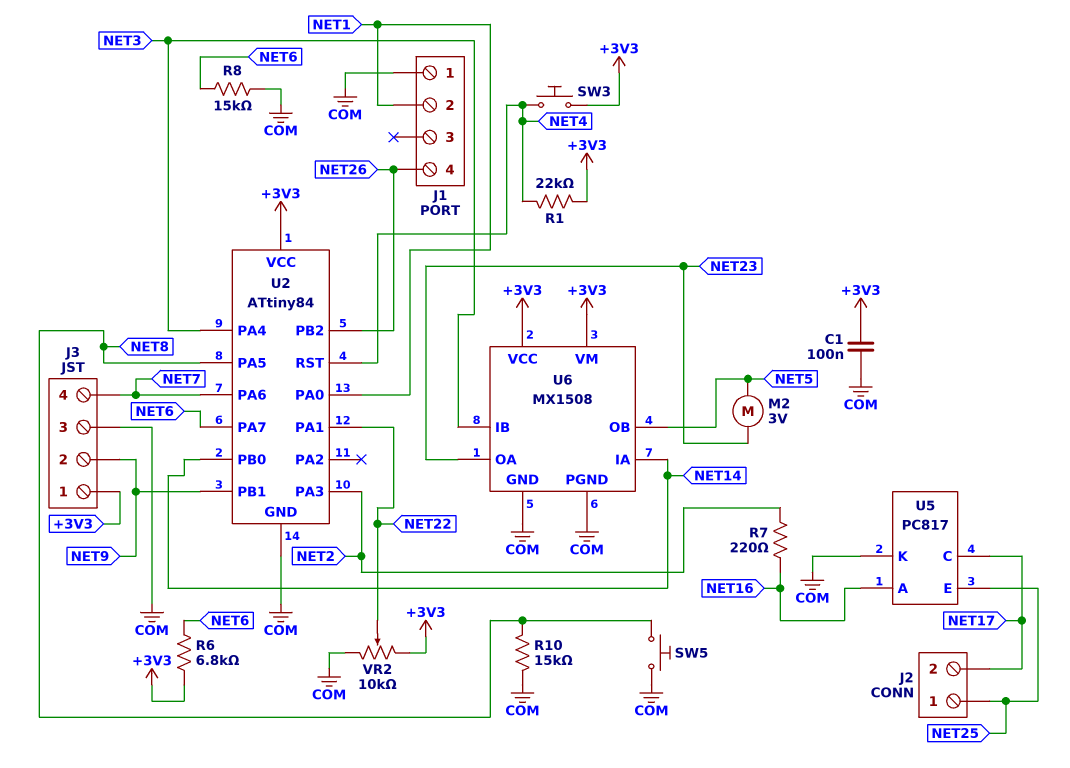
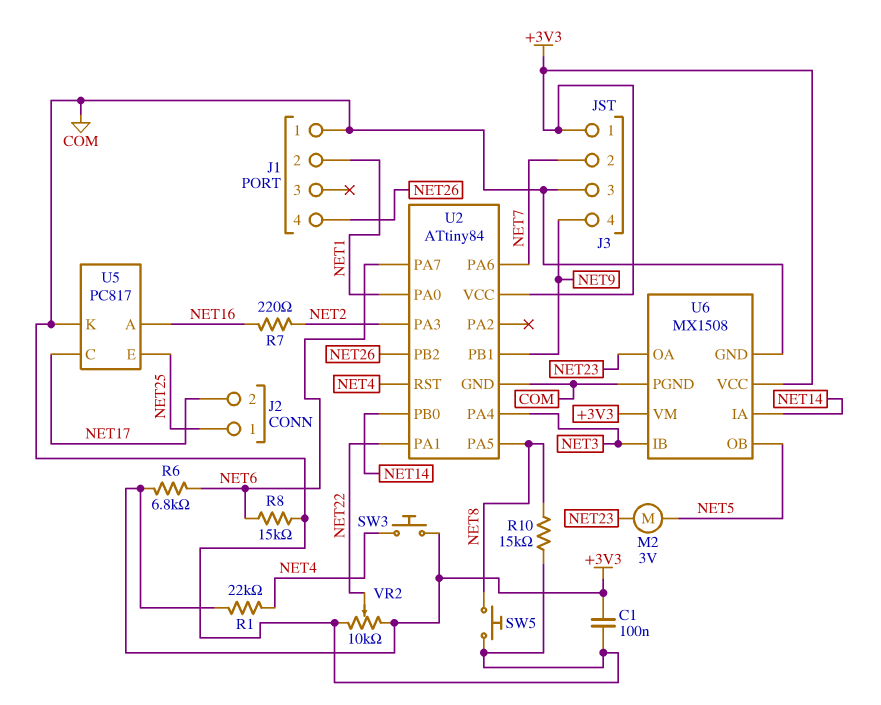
J3 pin 2: NET9 -> NET7
J3 pin 4: NET7 -> NET9

